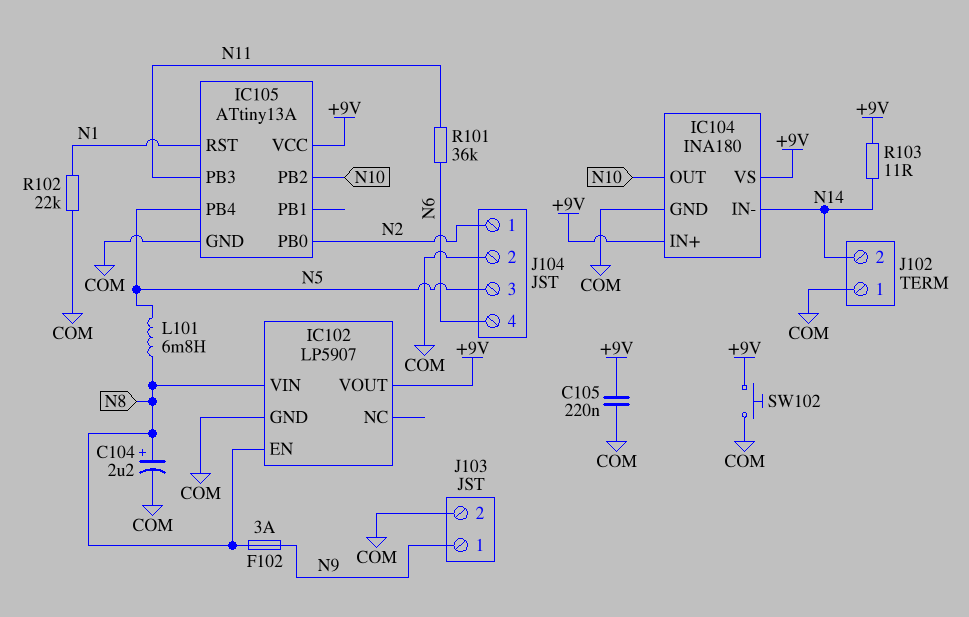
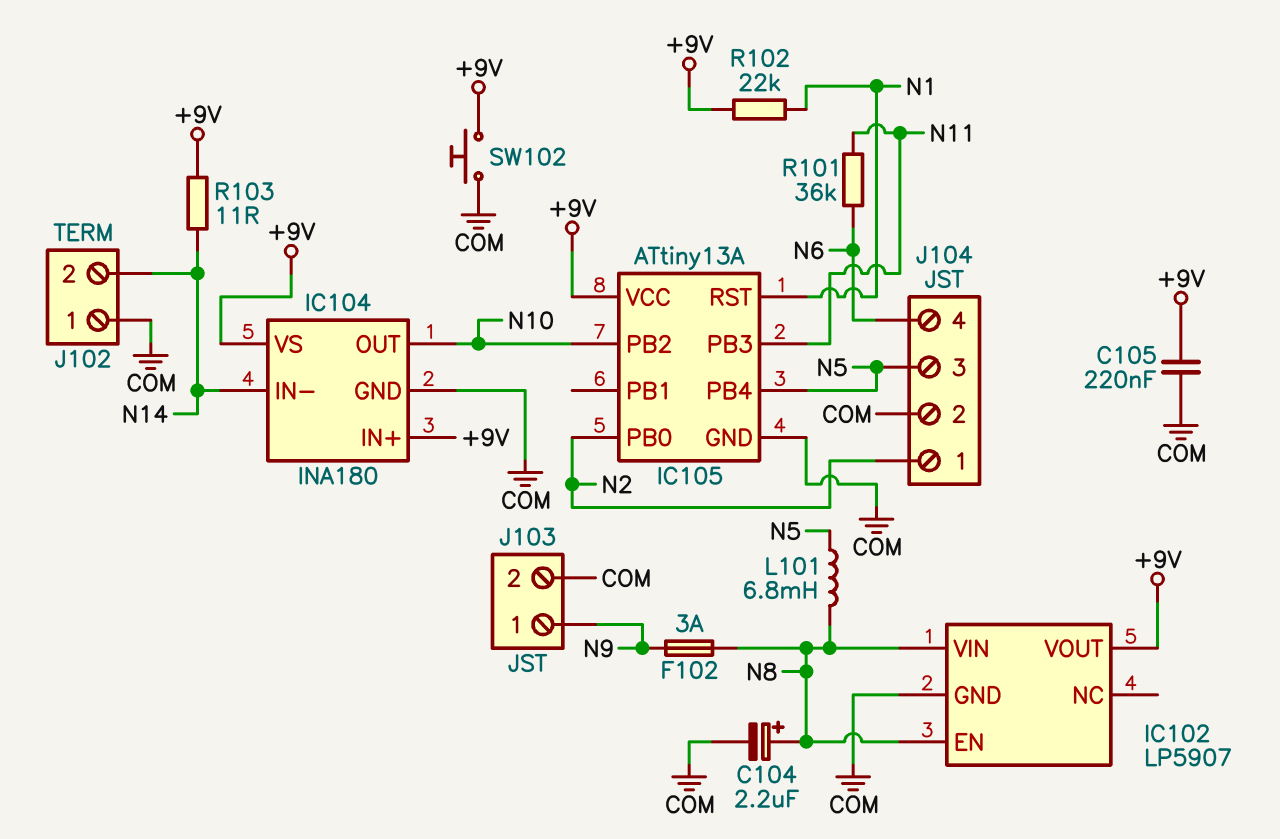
R102: 22k (COM, N1) -> 22k (+9V, N1)

